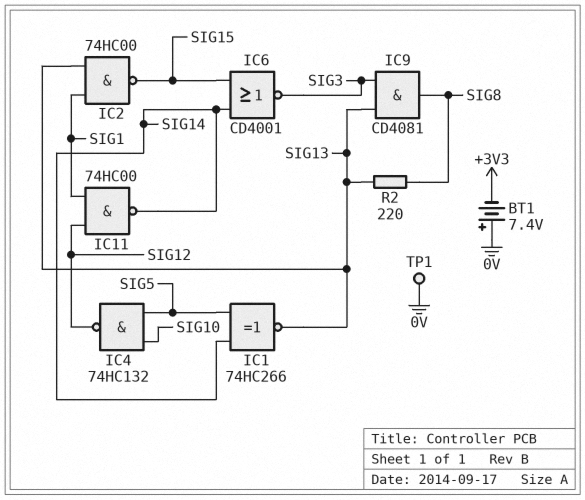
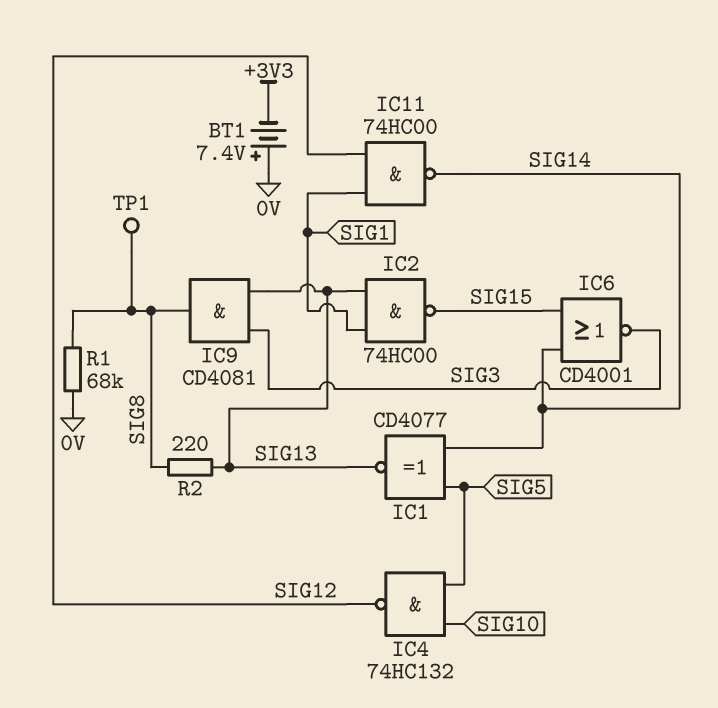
IC1: XNOR 74HC266 (in SIG5, in SIG14, out SIG13) -> XNOR CD4077 (in SIG5, in SIG14, out SIG13)
R1: none -> 68k (0V, SIG8)
TP1: test point (0V) -> test point (SIG8)

